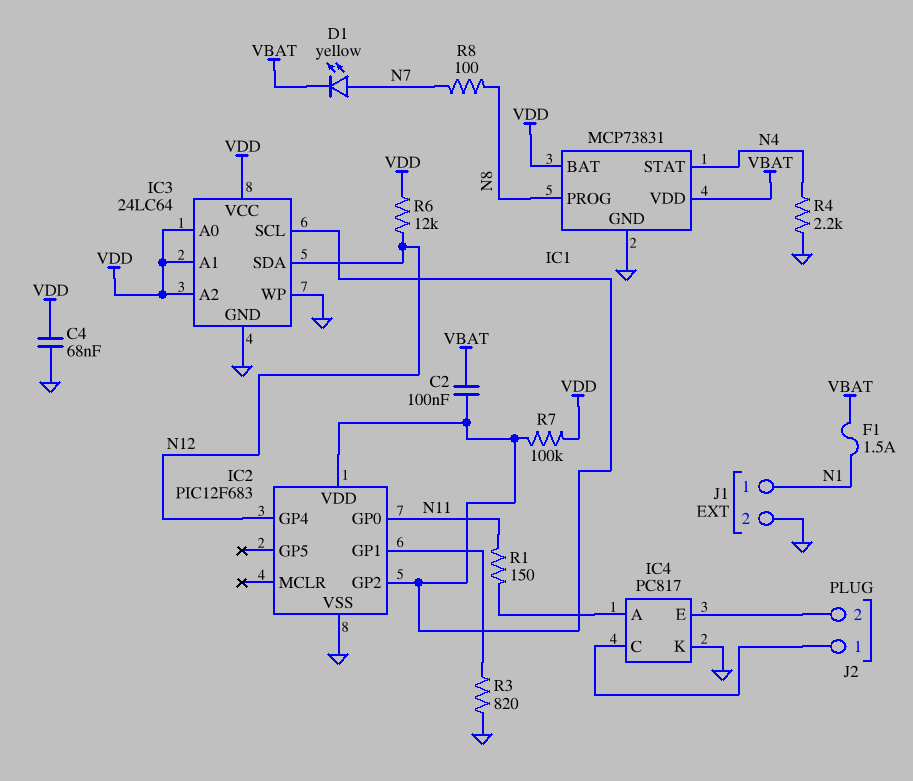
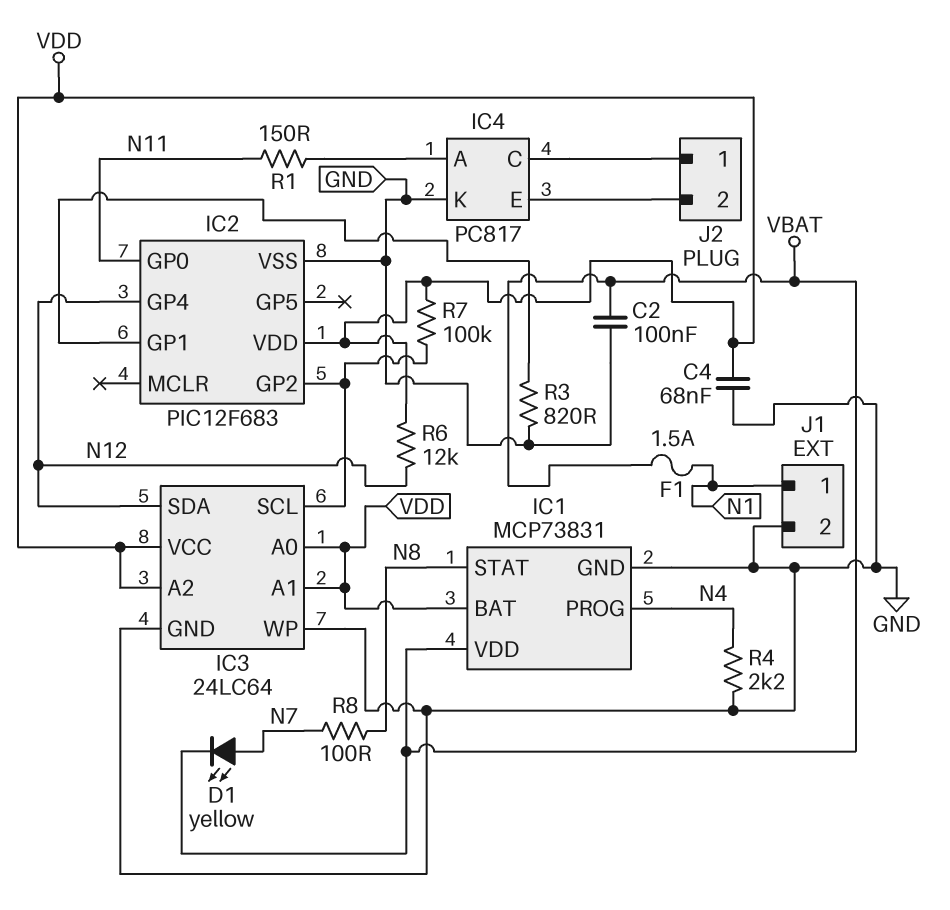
C2: 100nF (IC2/GP2, VBAT) -> 100nF (GND, VBAT)
IC1 pin PROG: N8 -> N4
IC1 pin STAT: N4 -> N8
IC2 pin VDD: IC2/GP2 -> VDD

